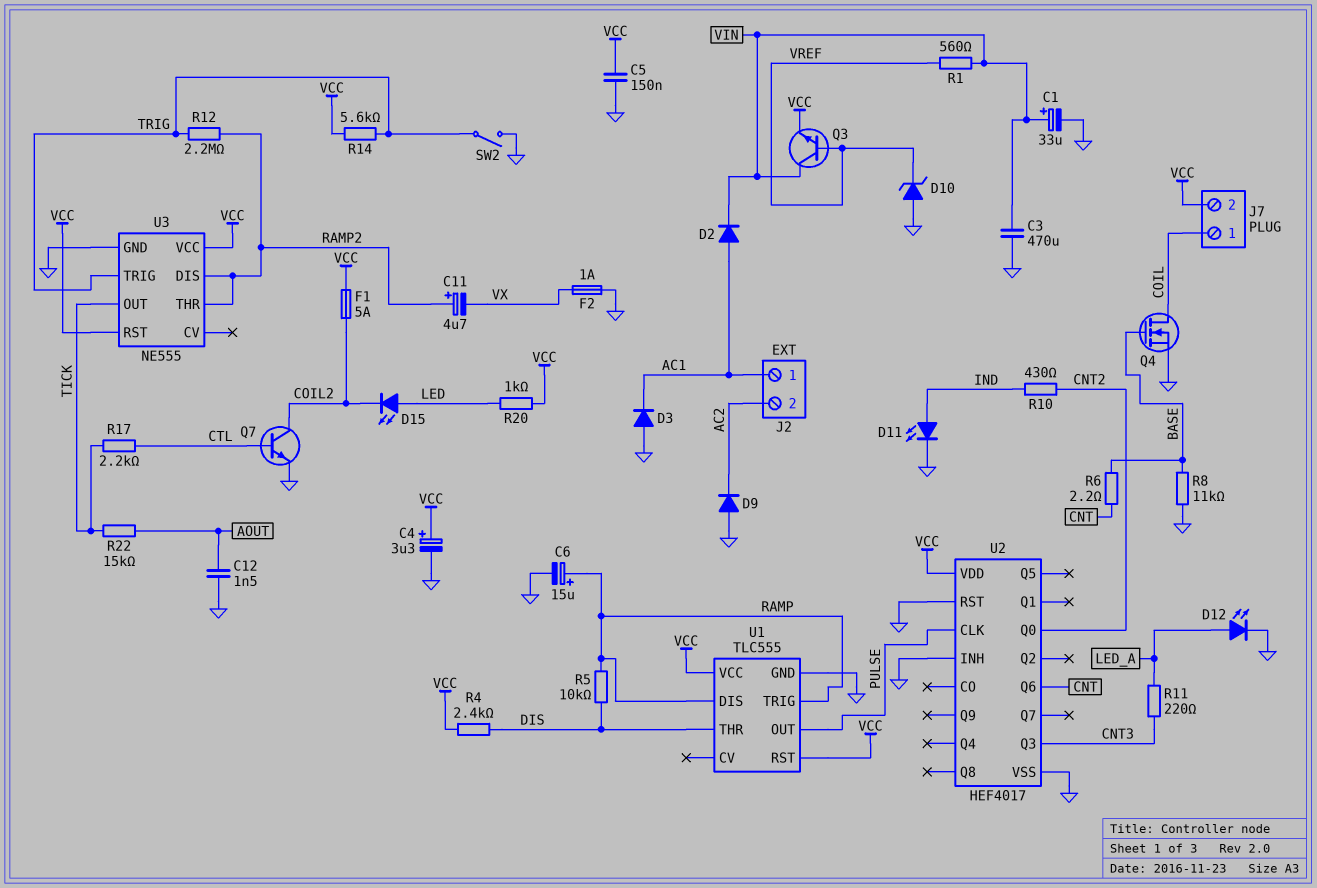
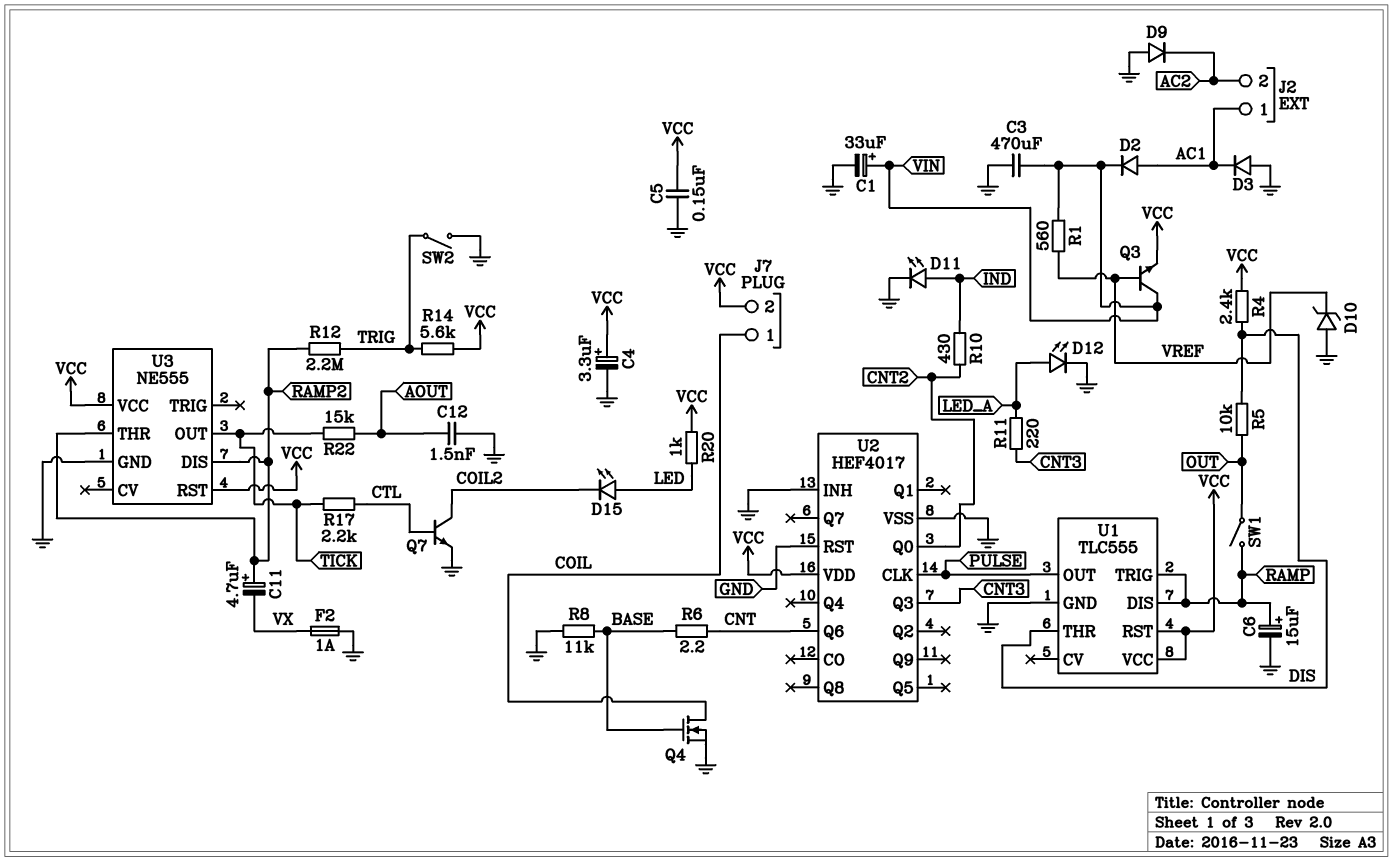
F1: 5A (COIL2, VCC) -> none
R5: 10k (DIS, RAMP) -> 10k (DIS, OUT)
SW1: none -> switch (OUT, RAMP)
U3 pin TRIG: TRIG -> none

